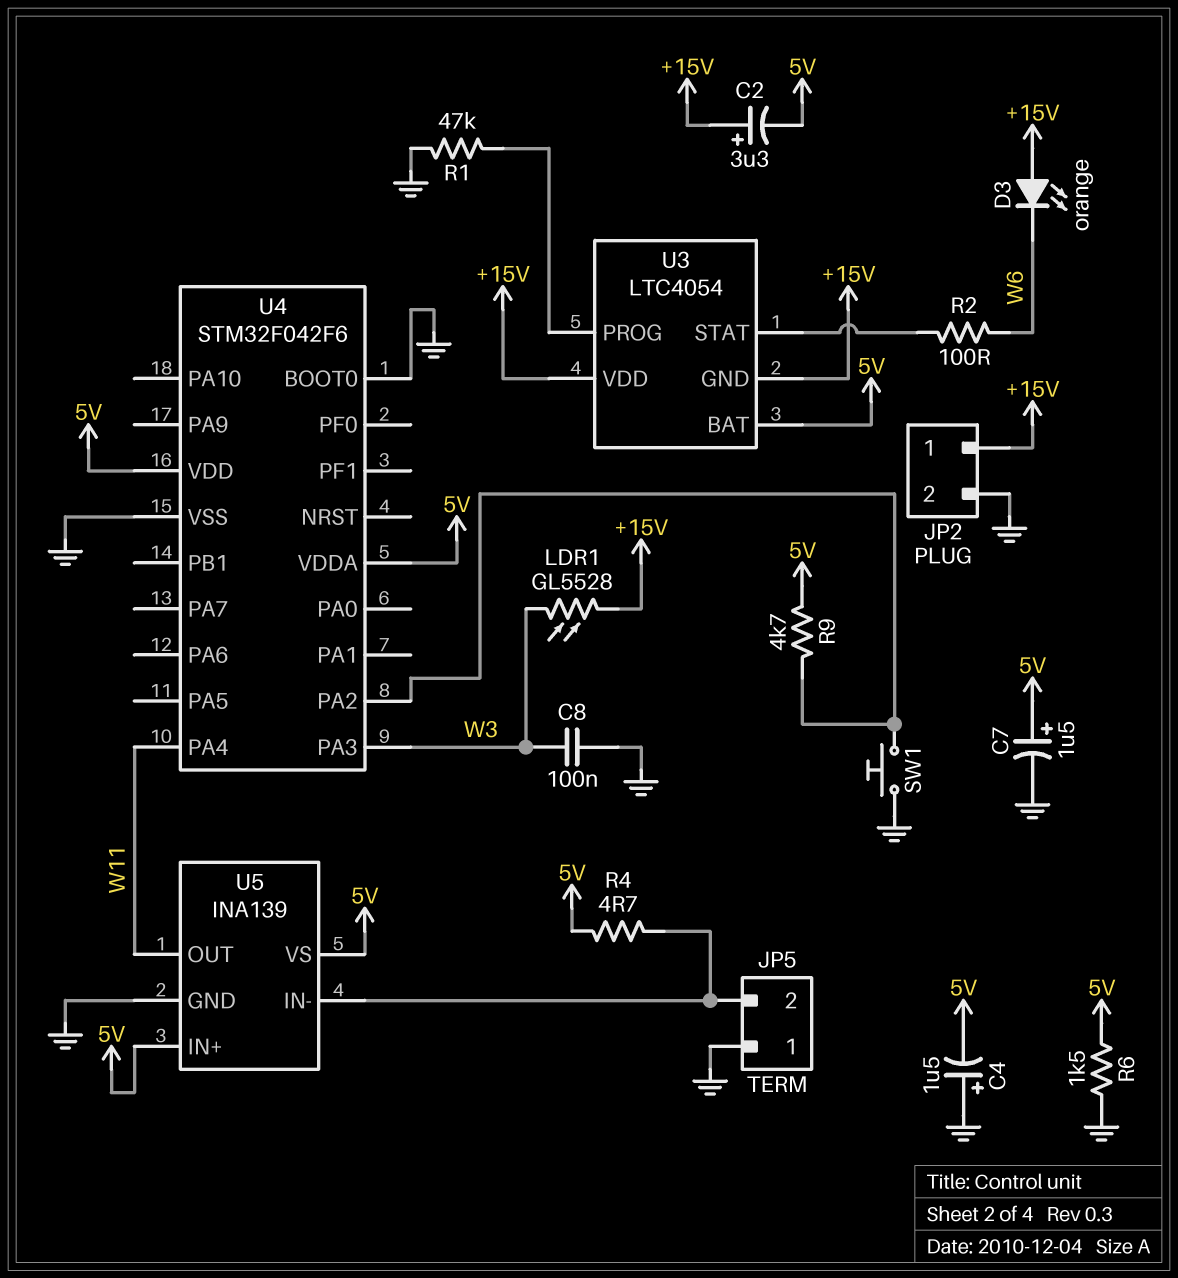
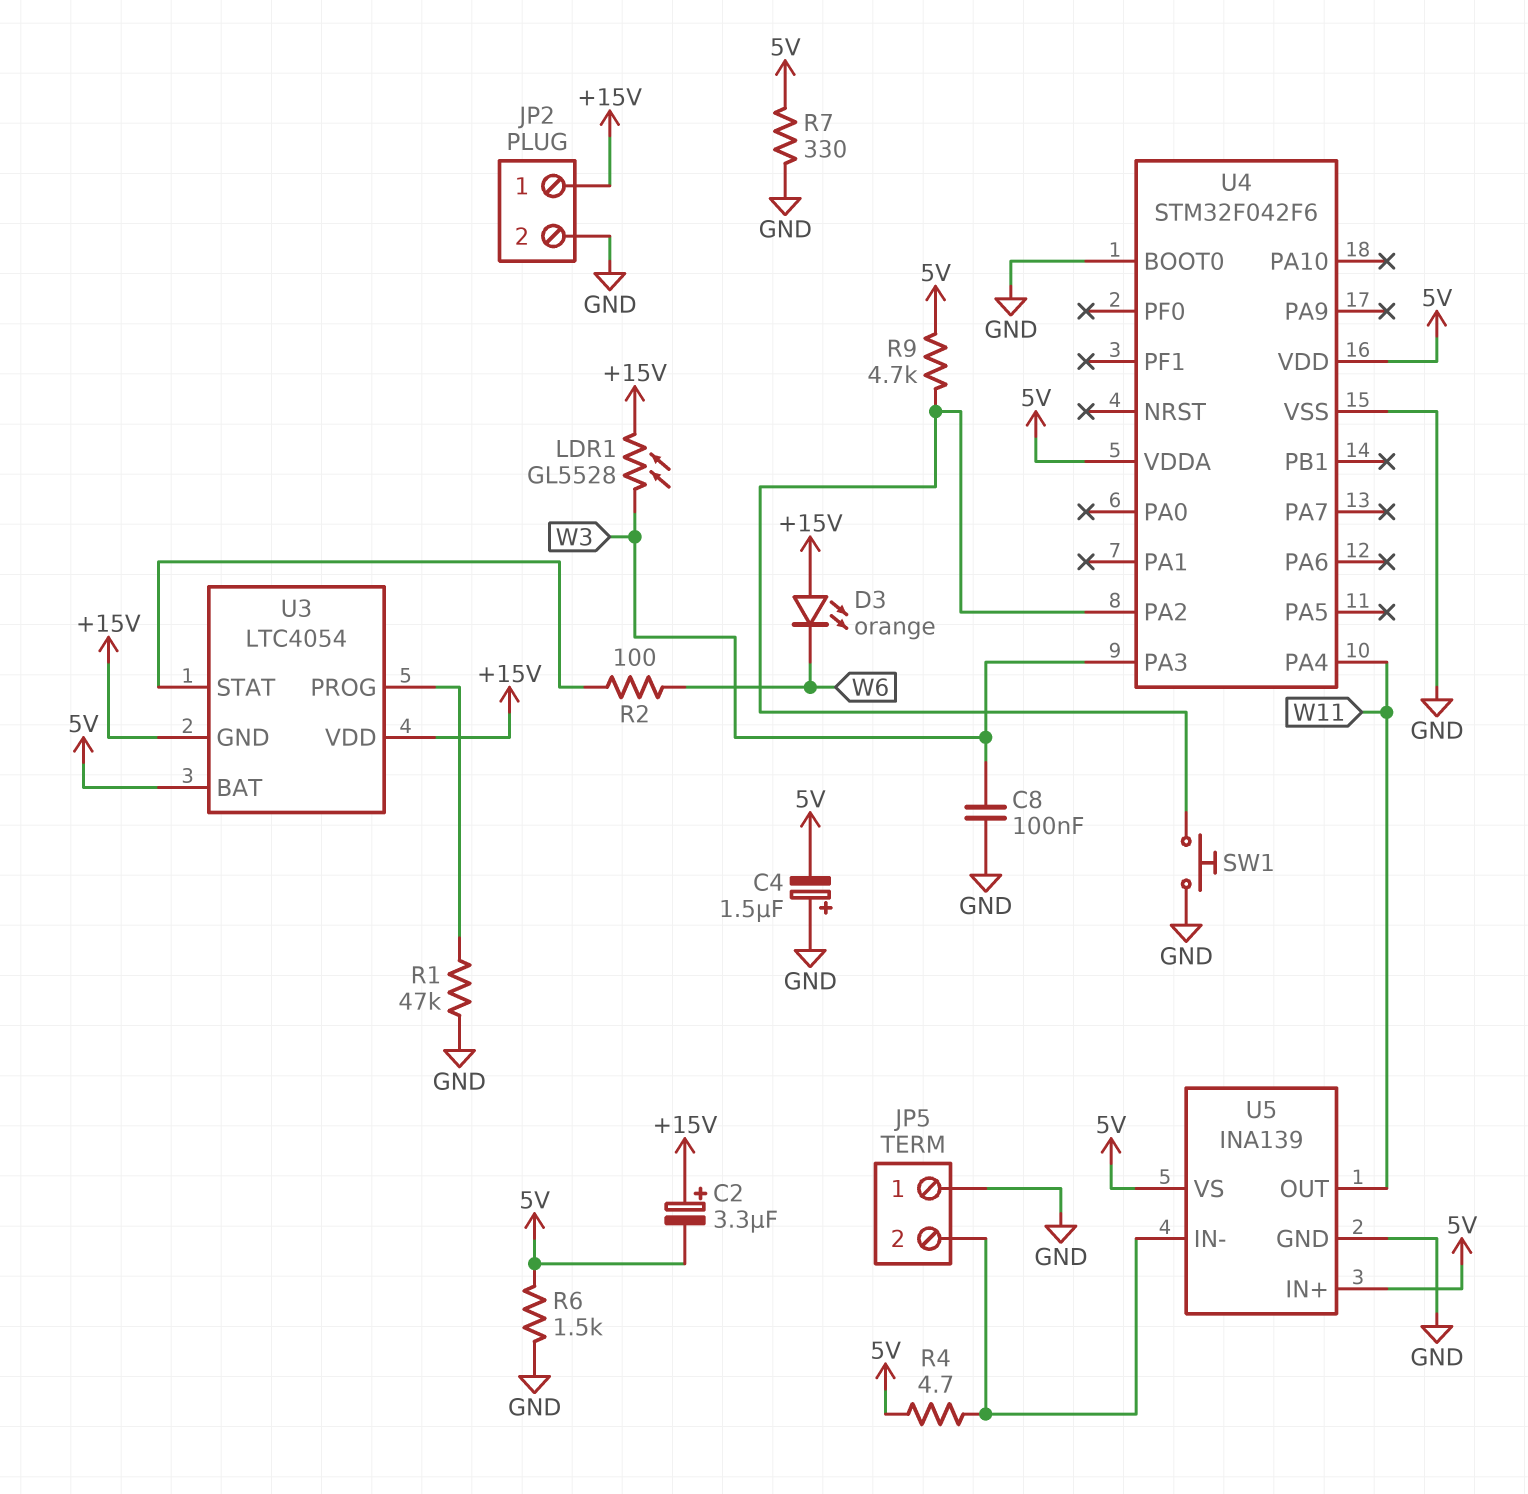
C7: 1.5uF (plus 5V, minus GND) -> none
R7: none -> 330 (5V, GND)

